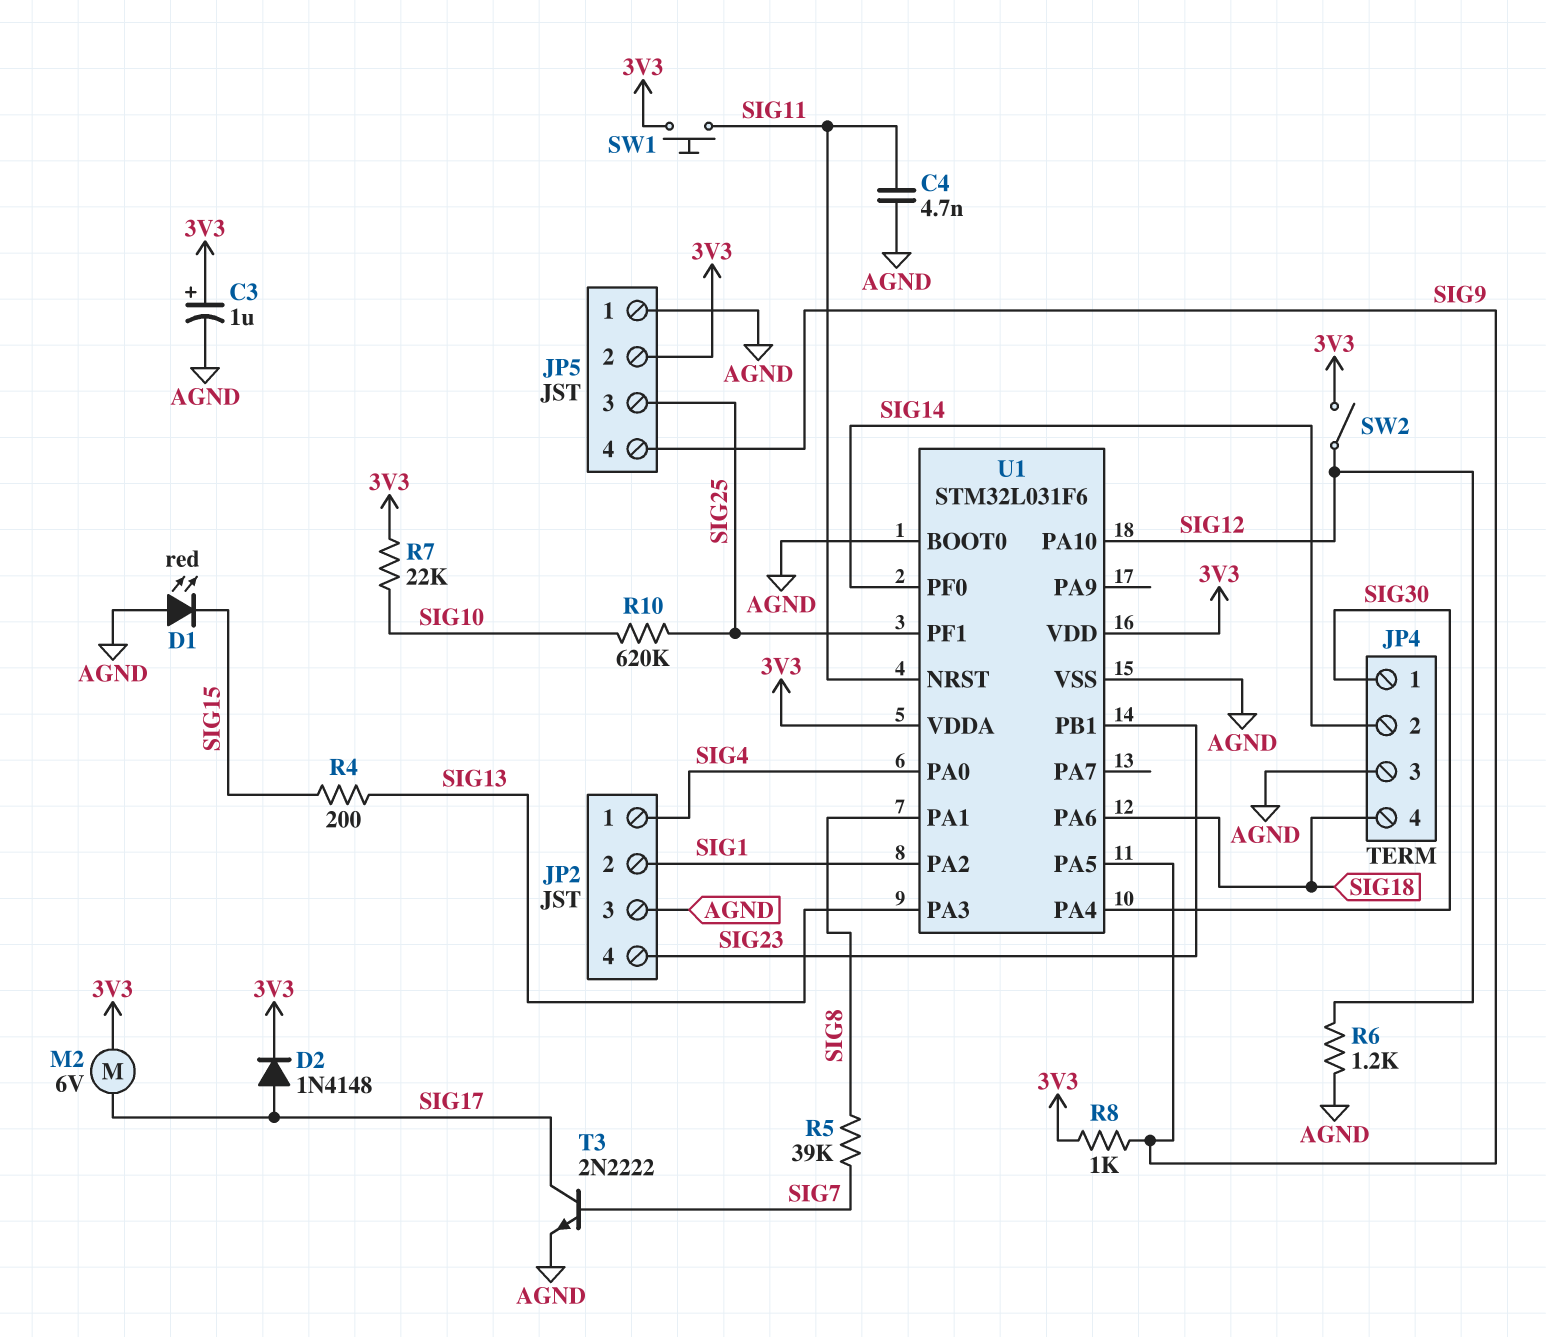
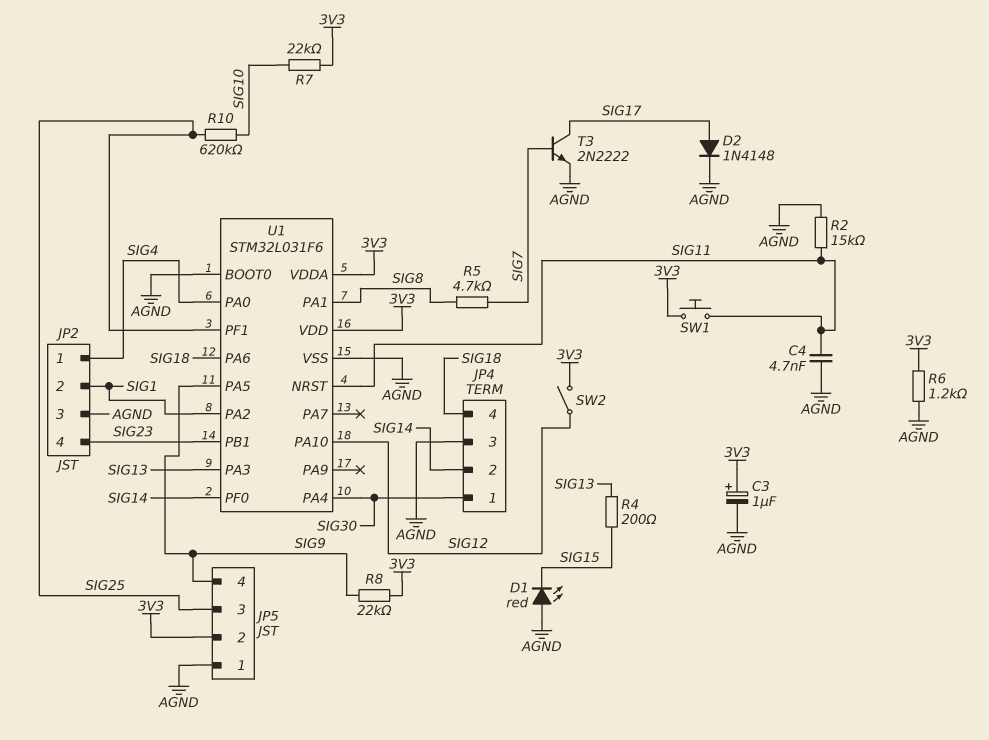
D2: diode 1N4148 (A SIG17, K 3V3) -> diode 1N4148 (A SIG17, K AGND)
M2: motor 6V (3V3, SIG17) -> none
R2: none -> 15k (AGND, SIG11)
R5: 39k (SIG7, SIG8) -> 4.7k (SIG7, SIG8)
R6: 1.2k (AGND, SIG12) -> 1.2k (3V3, AGND)
R8: 1k (3V3, SIG9) -> 22k (3V3, SIG9)

